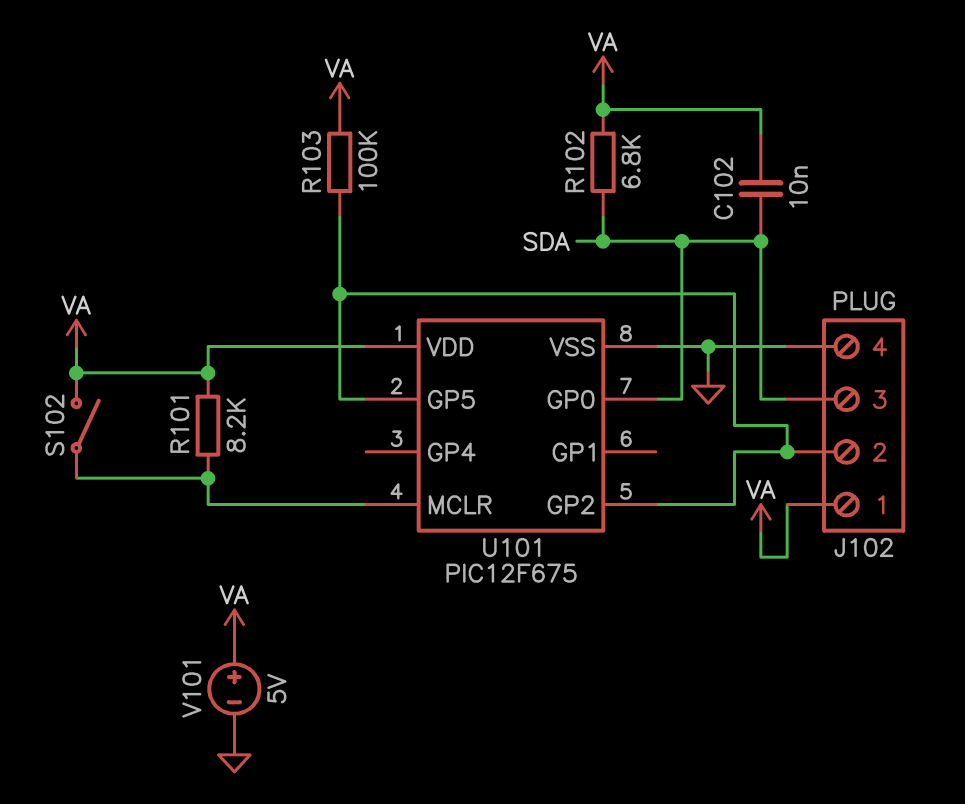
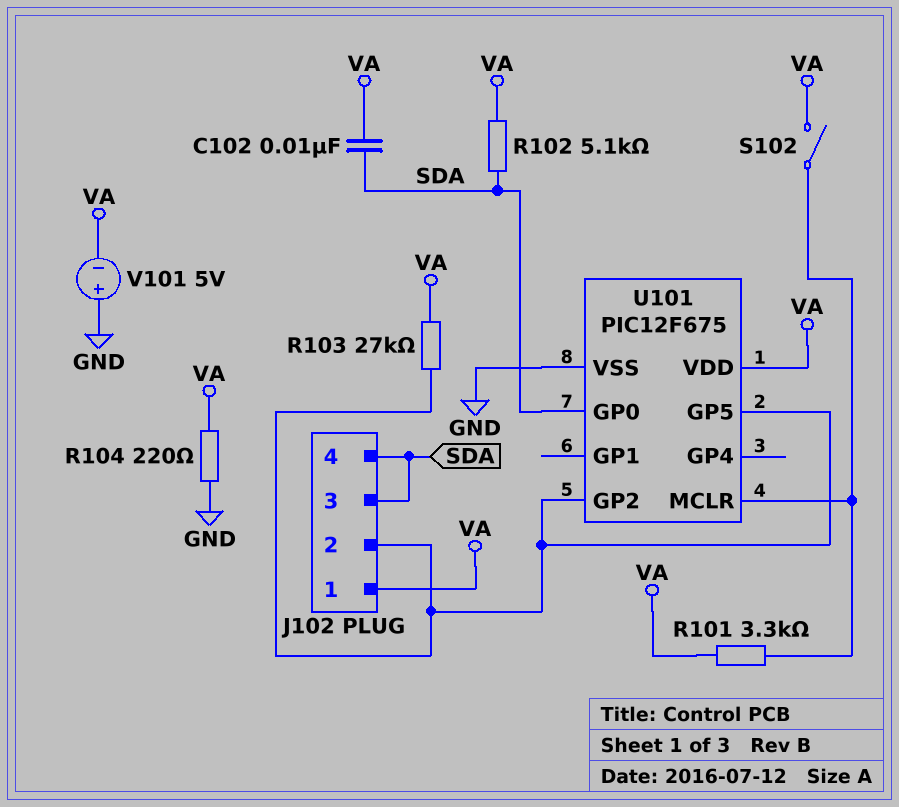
J102 pin 4: GND -> SDA
R101: 8.2k (U101/MCLR, VA) -> 3.3k (U101/MCLR, VA)
R102: 6.8k (SDA, VA) -> 5.1k (SDA, VA)
R103: 100k (J102/2, VA) -> 27k (J102/2, VA)
R104: none -> 220 (GND, VA)
V101: 5V (plus VA, minus GND) -> 5V (plus GND, minus VA)

